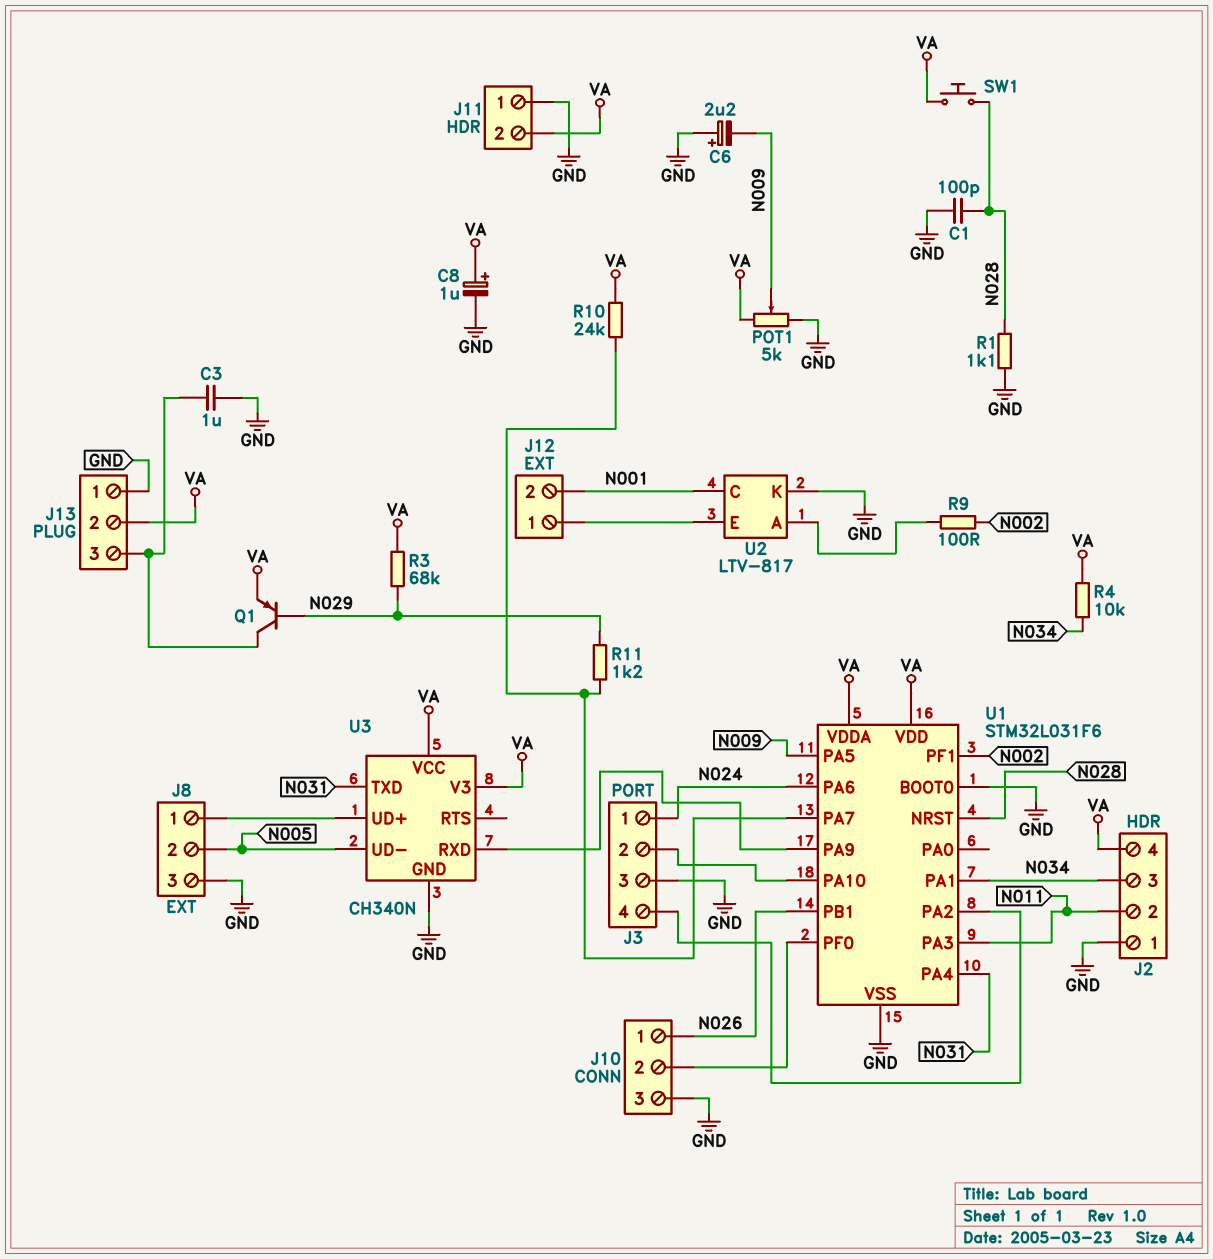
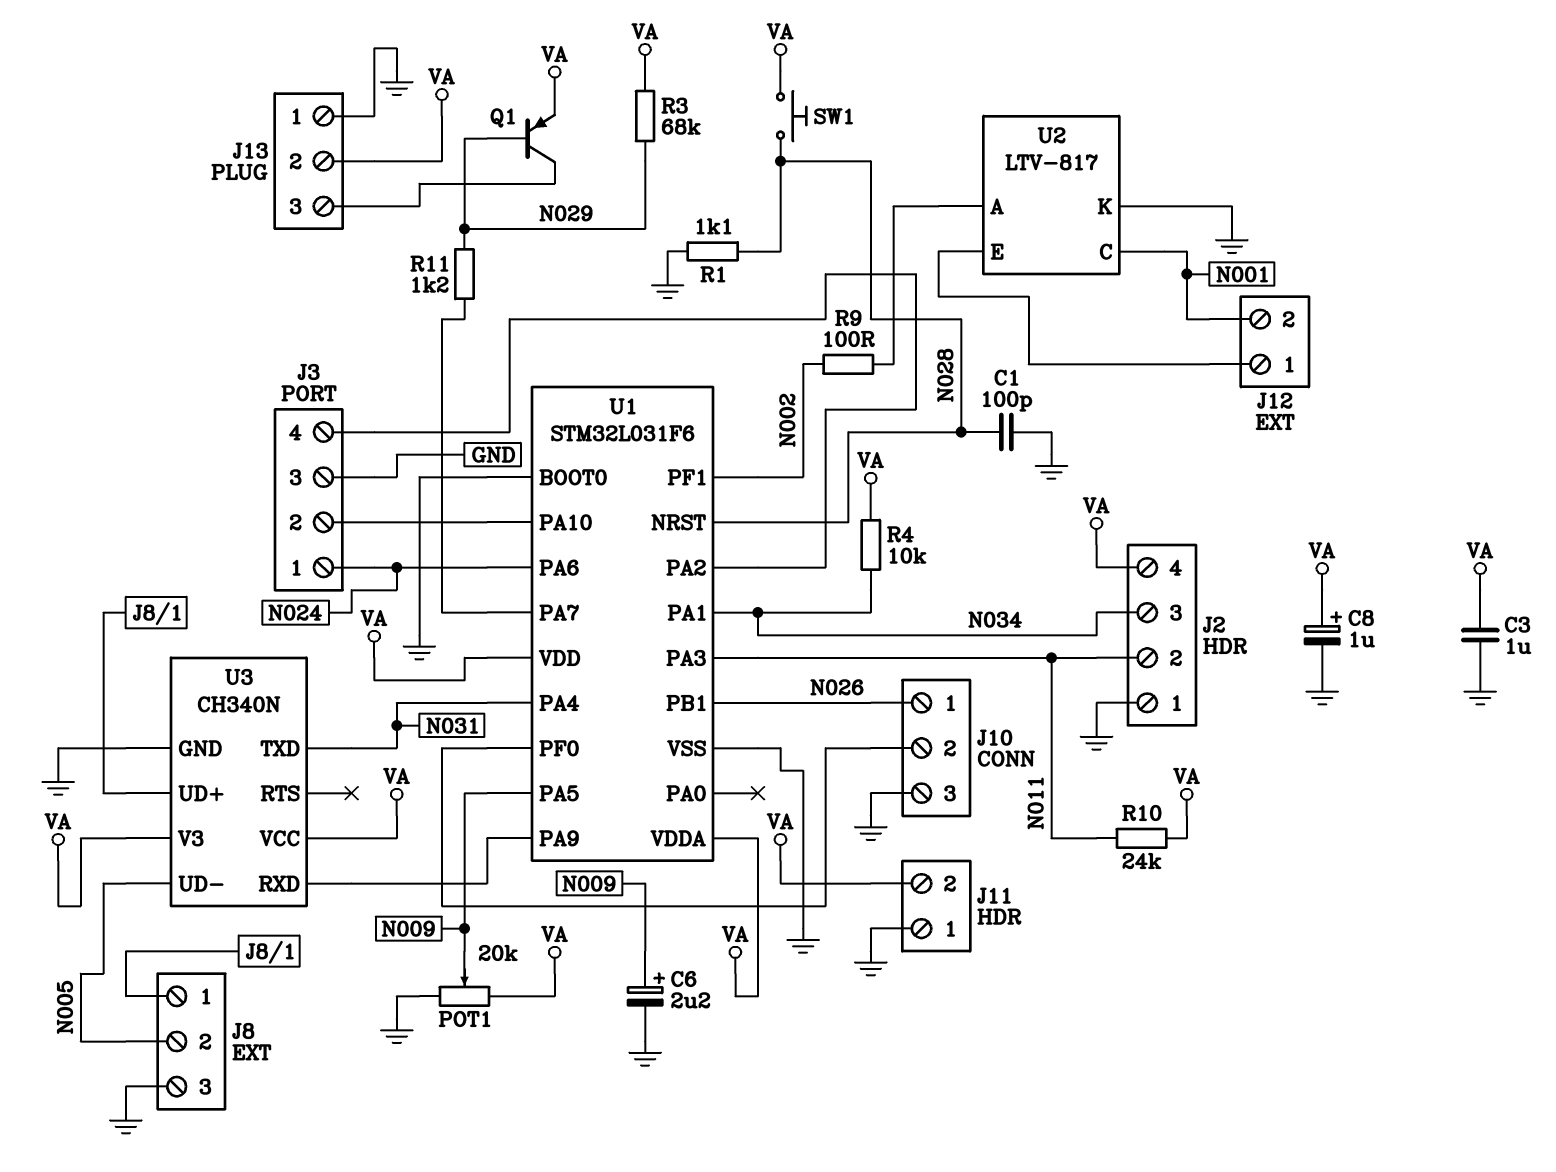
C3: 1uF (GND, J13/3) -> 1uF (GND, VA)
C6: 2.2uF (plus GND, minus N009) -> 2.2uF (plus N009, minus GND)
POT1: 5k (GND, VA, wiper N009) -> 20k (GND, VA, wiper N009)
R10: 24k (U1/PA7, VA) -> 24k (N011, VA)

